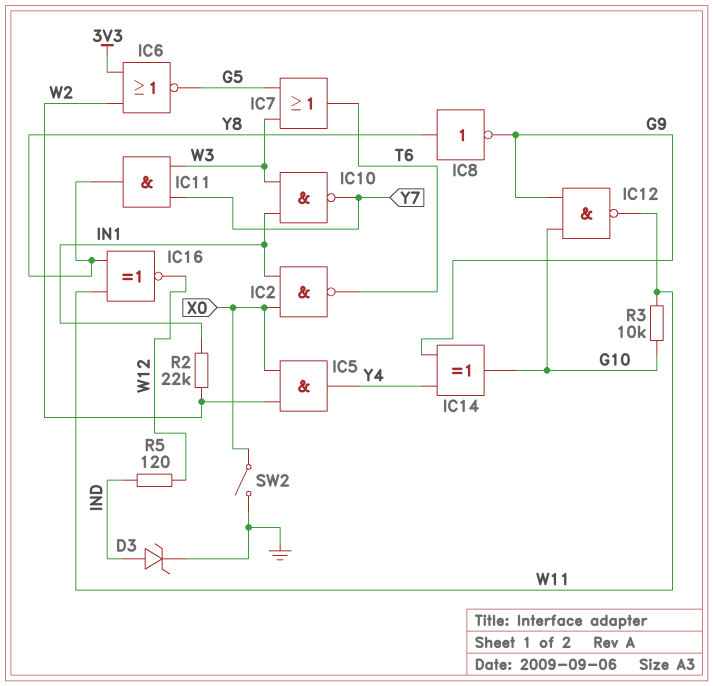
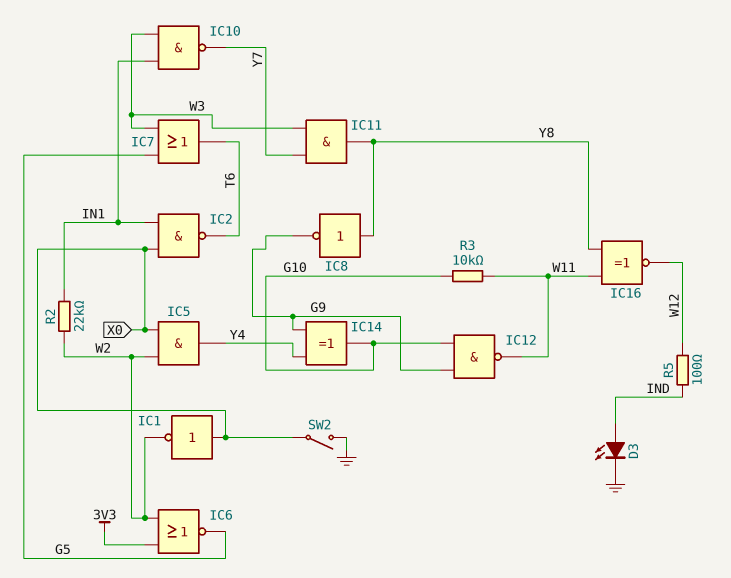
D3: zener (A IND, K GND) -> LED (A IND, K GND)
IC1: none -> NOT (in X0, out W2)
R5: 120 (IND, W12) -> 100 (IND, W12)

